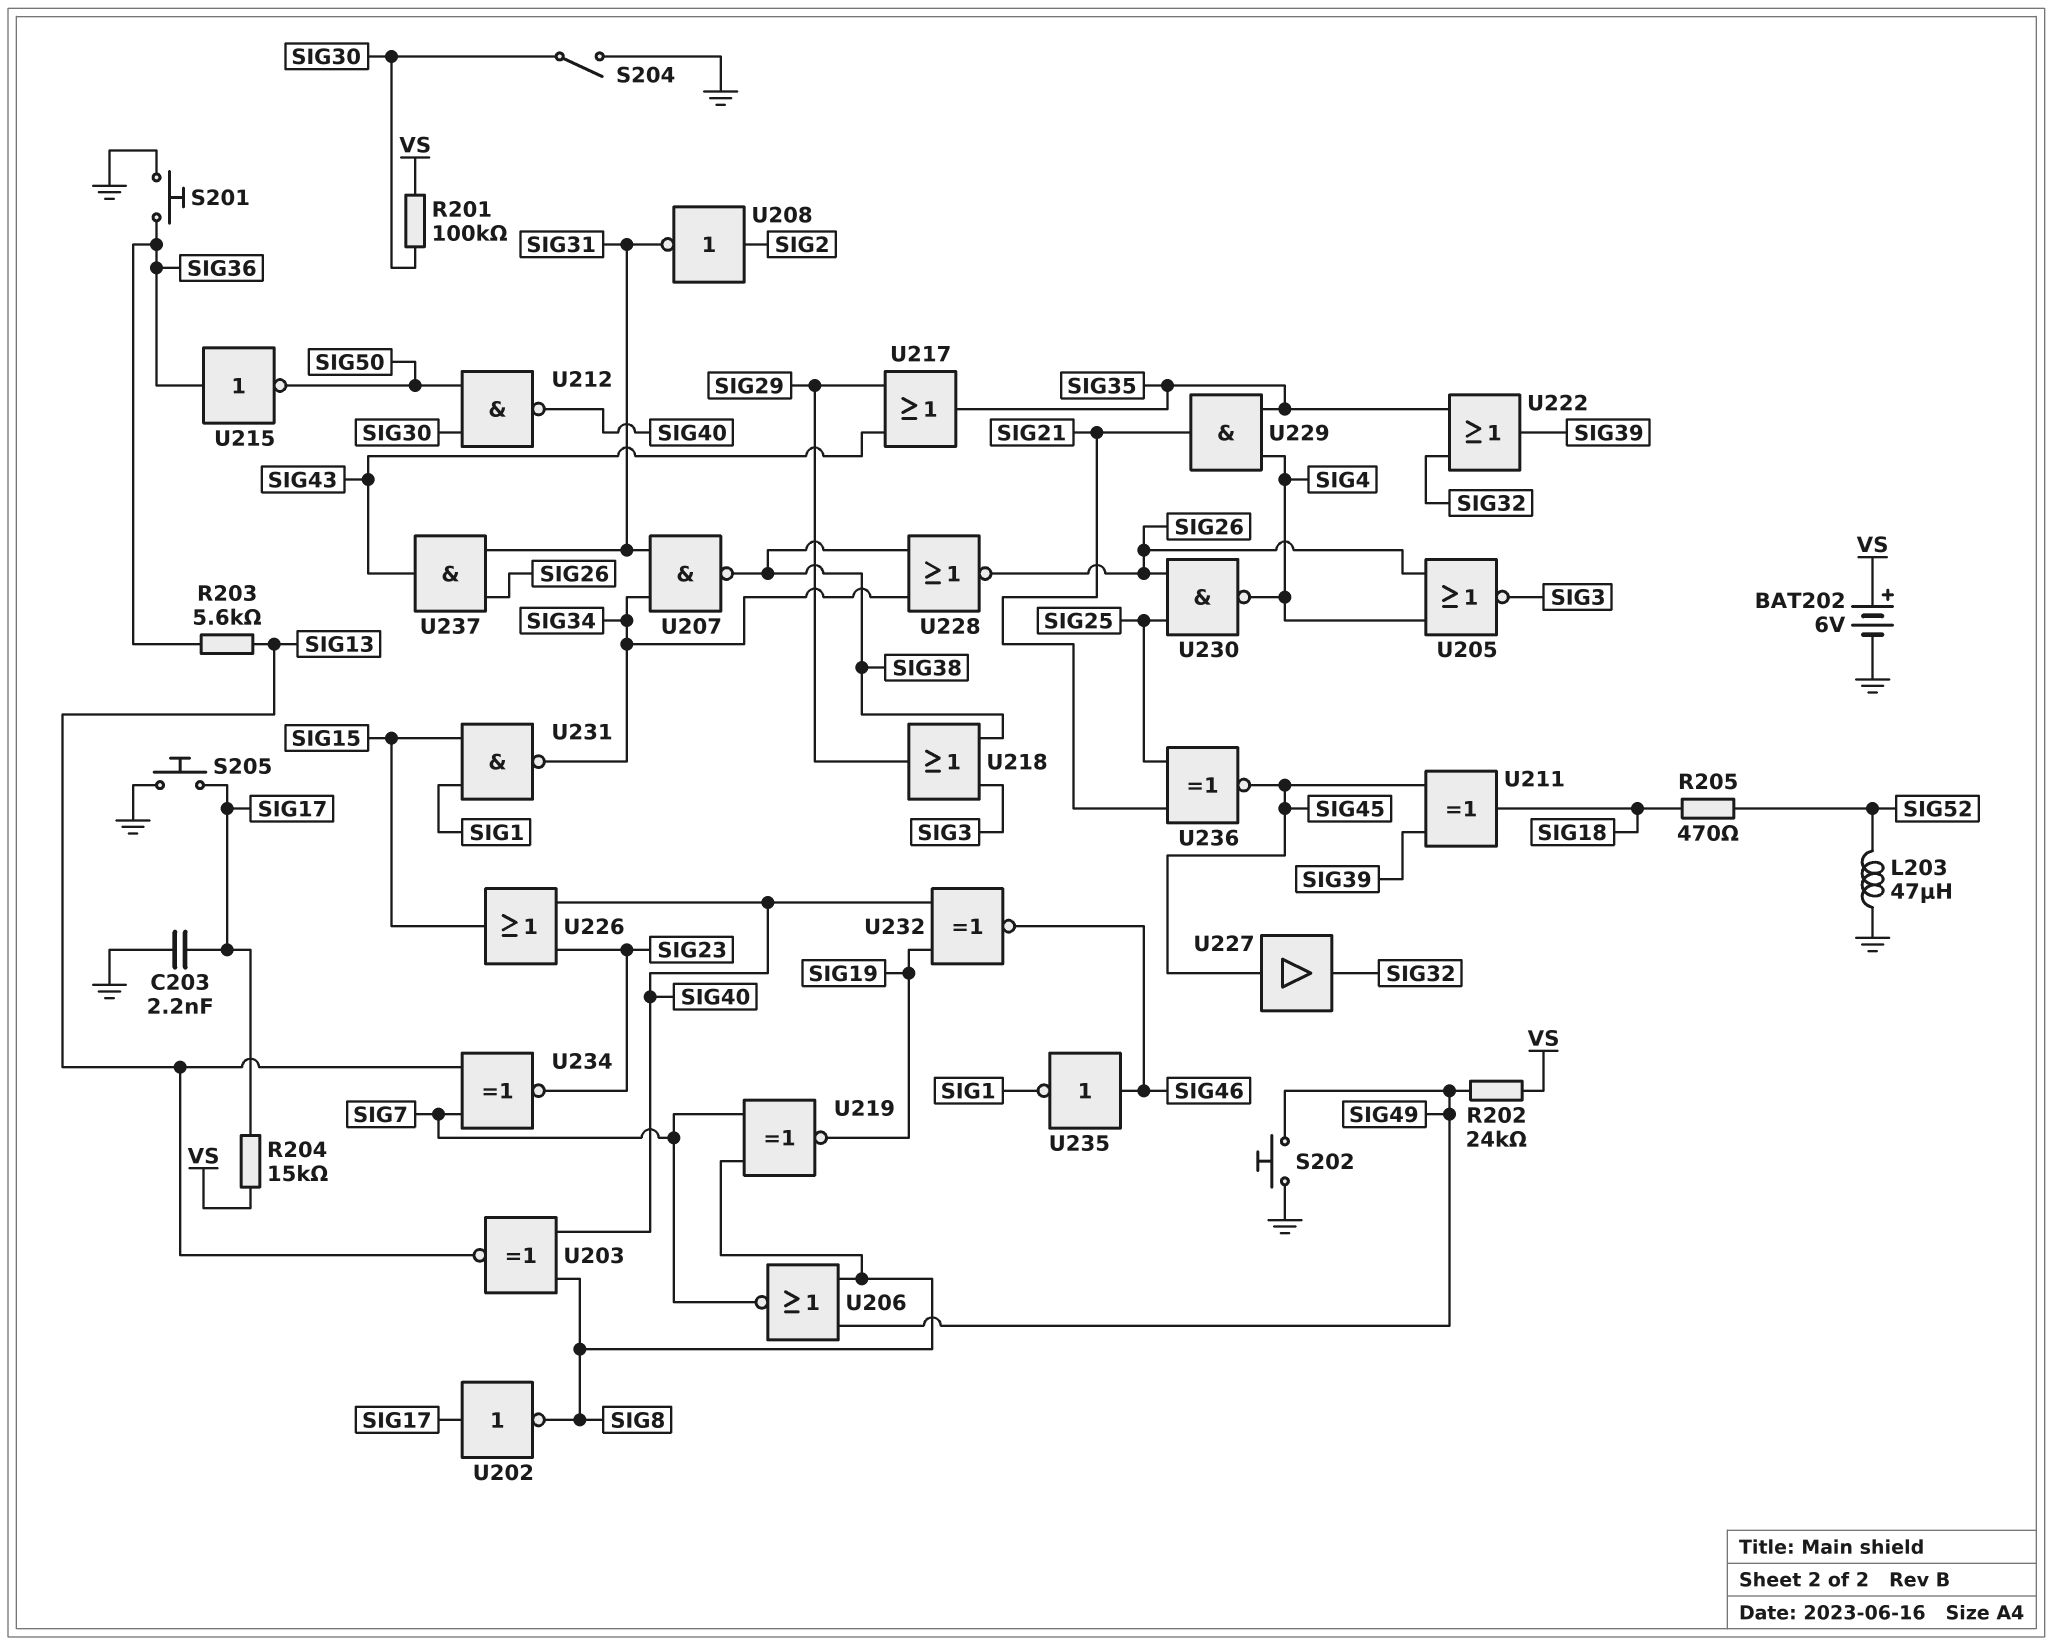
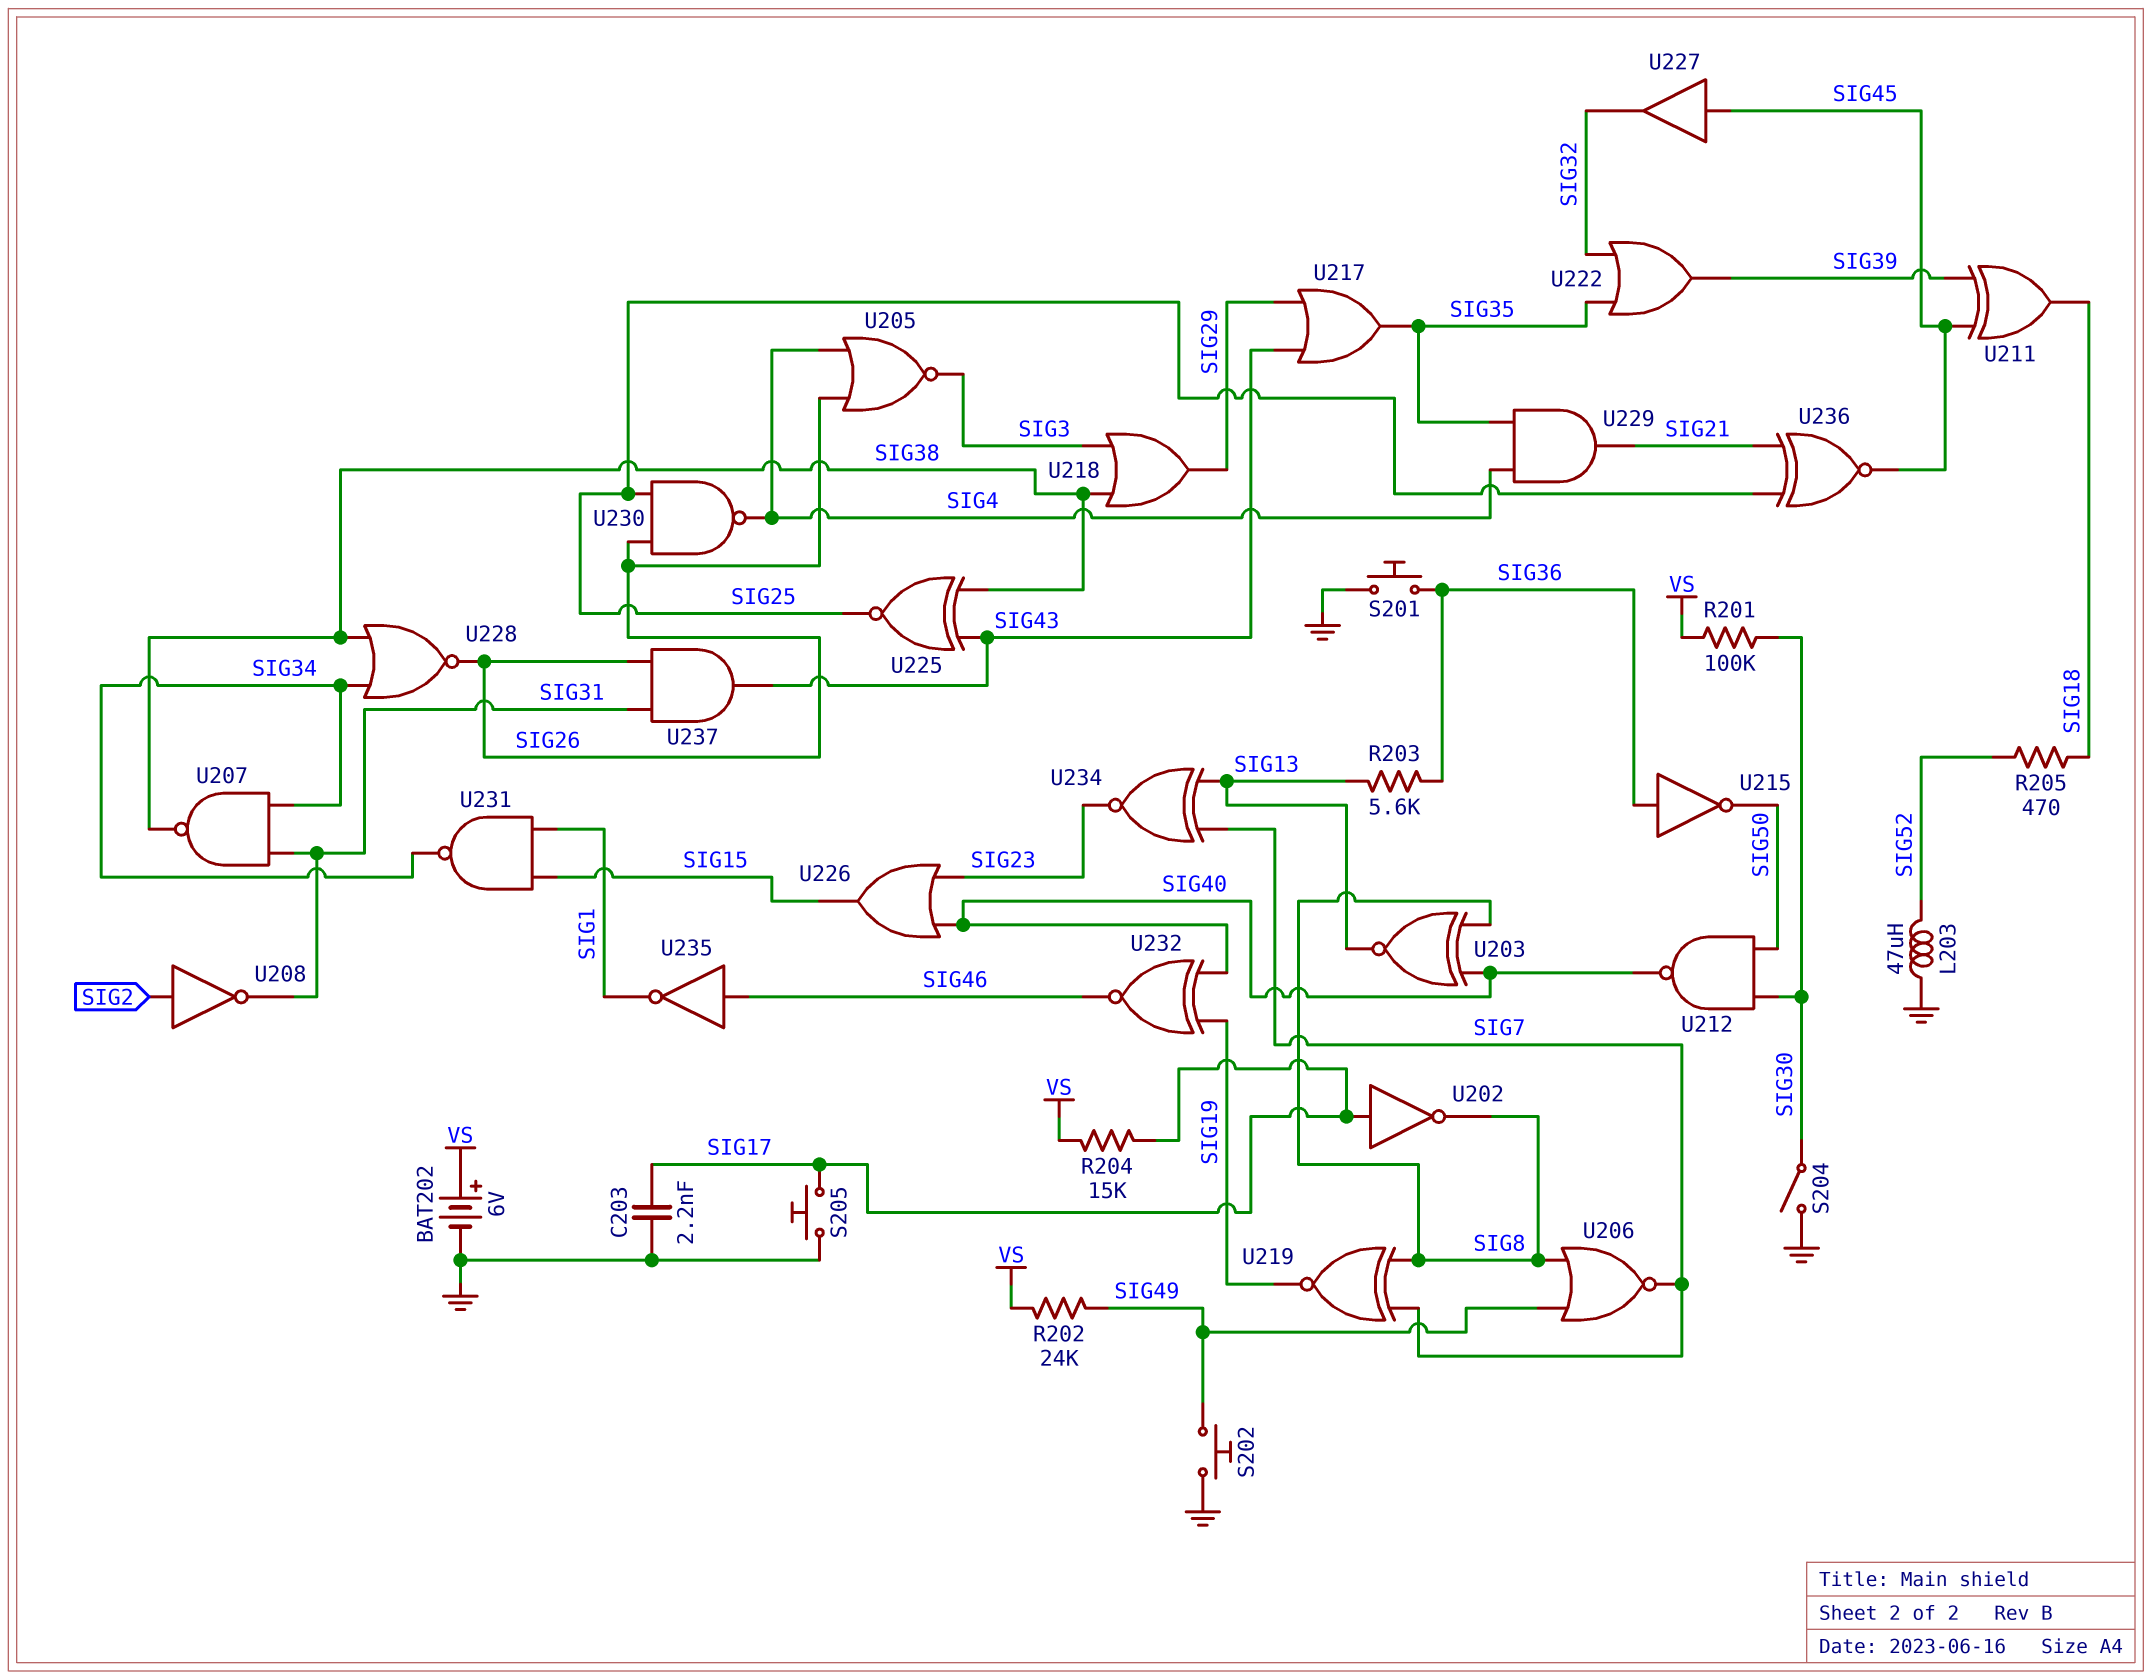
U225: none -> XNOR (in SIG38, in SIG43, out SIG25)

